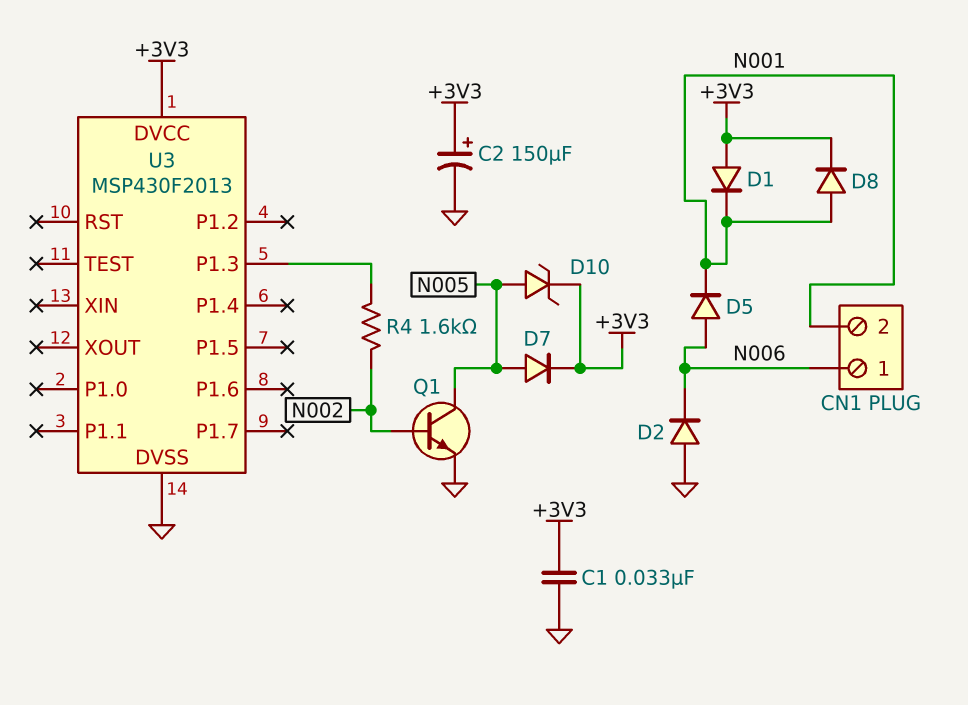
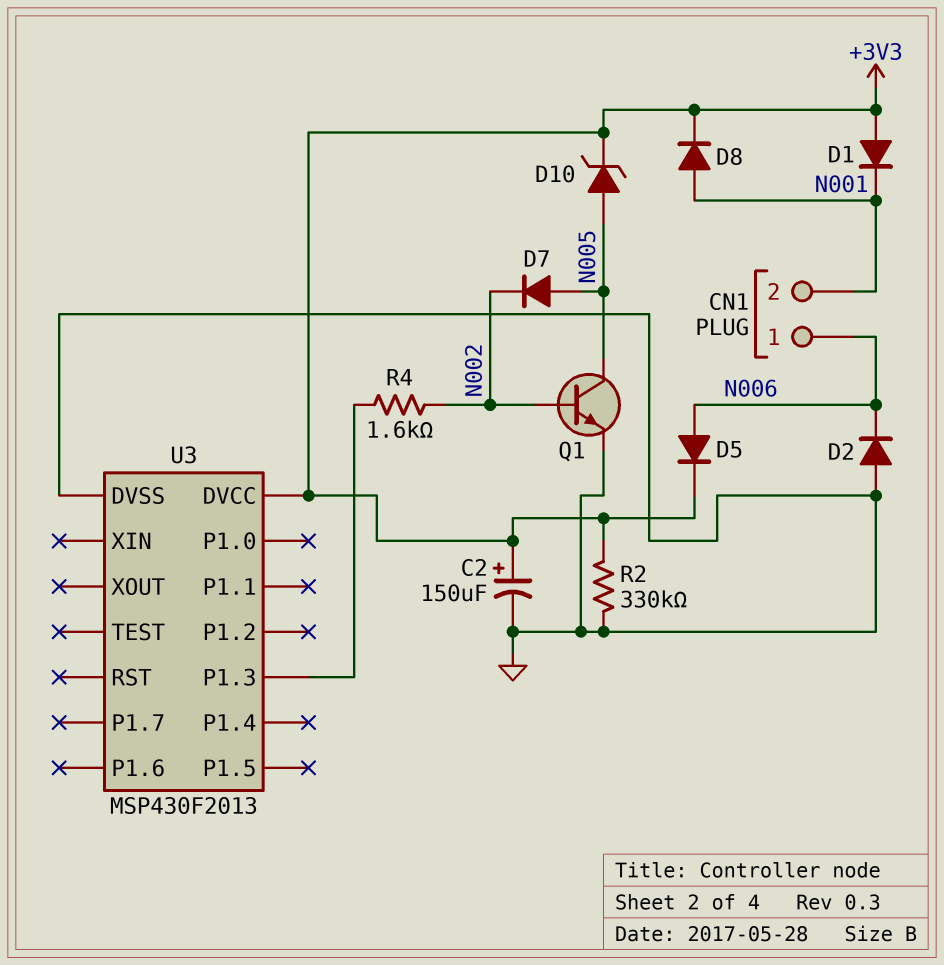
C1: 33nF (+3V3, GND) -> none
D5: diode (A N006, K N001) -> diode (A N006, K +3V3)
D7: diode (A N005, K +3V3) -> diode (A N005, K N002)
R2: none -> 330k (+3V3, GND)

